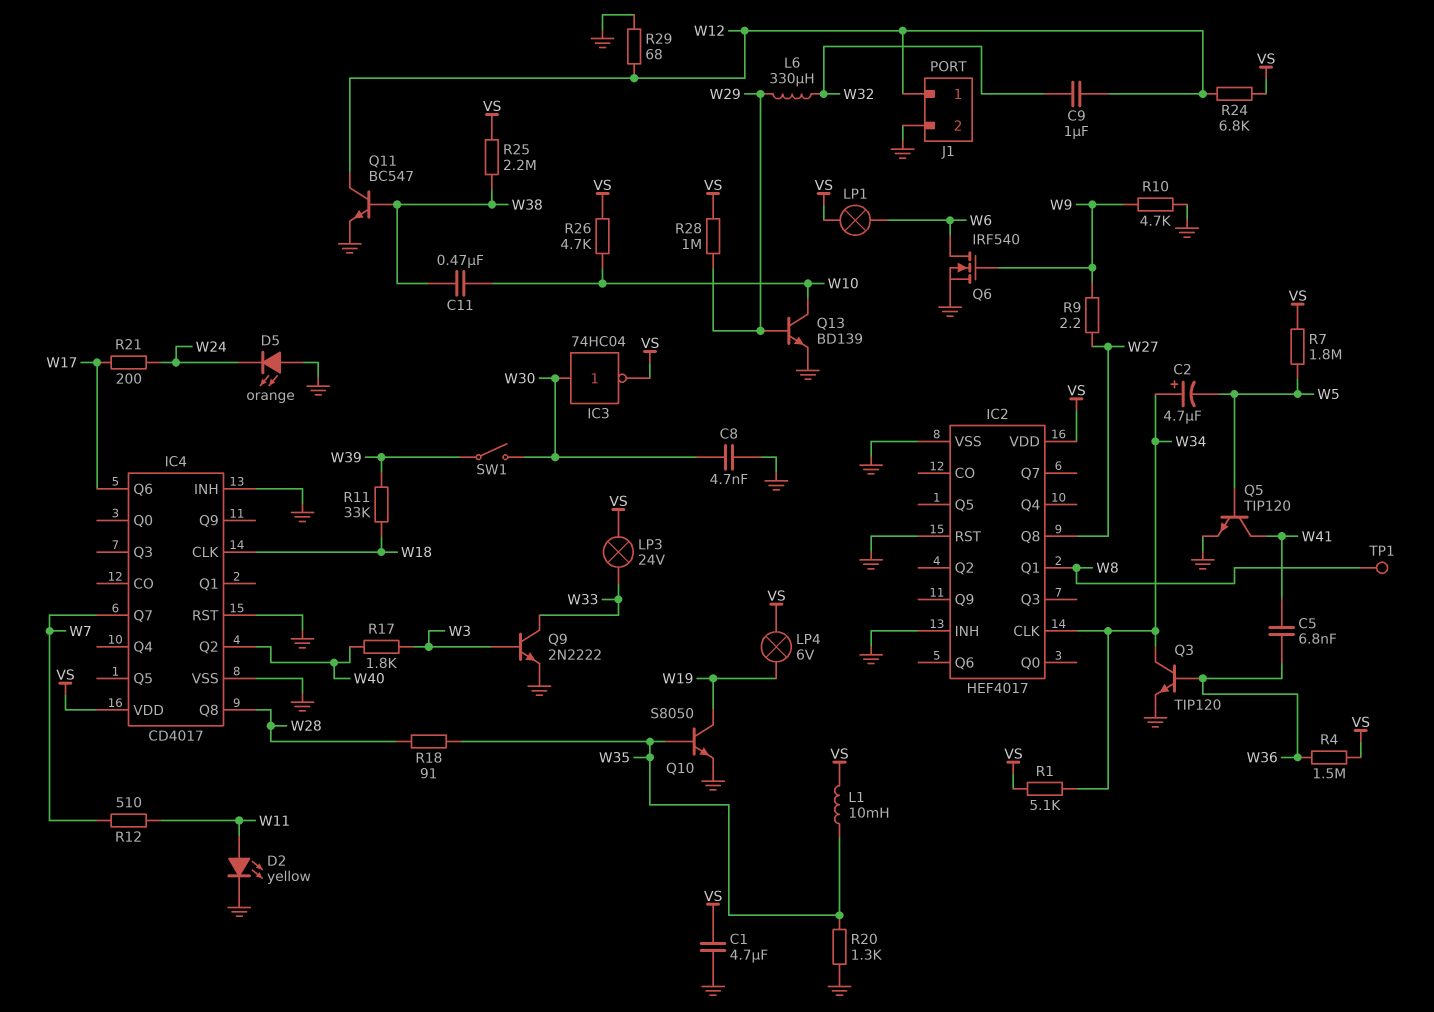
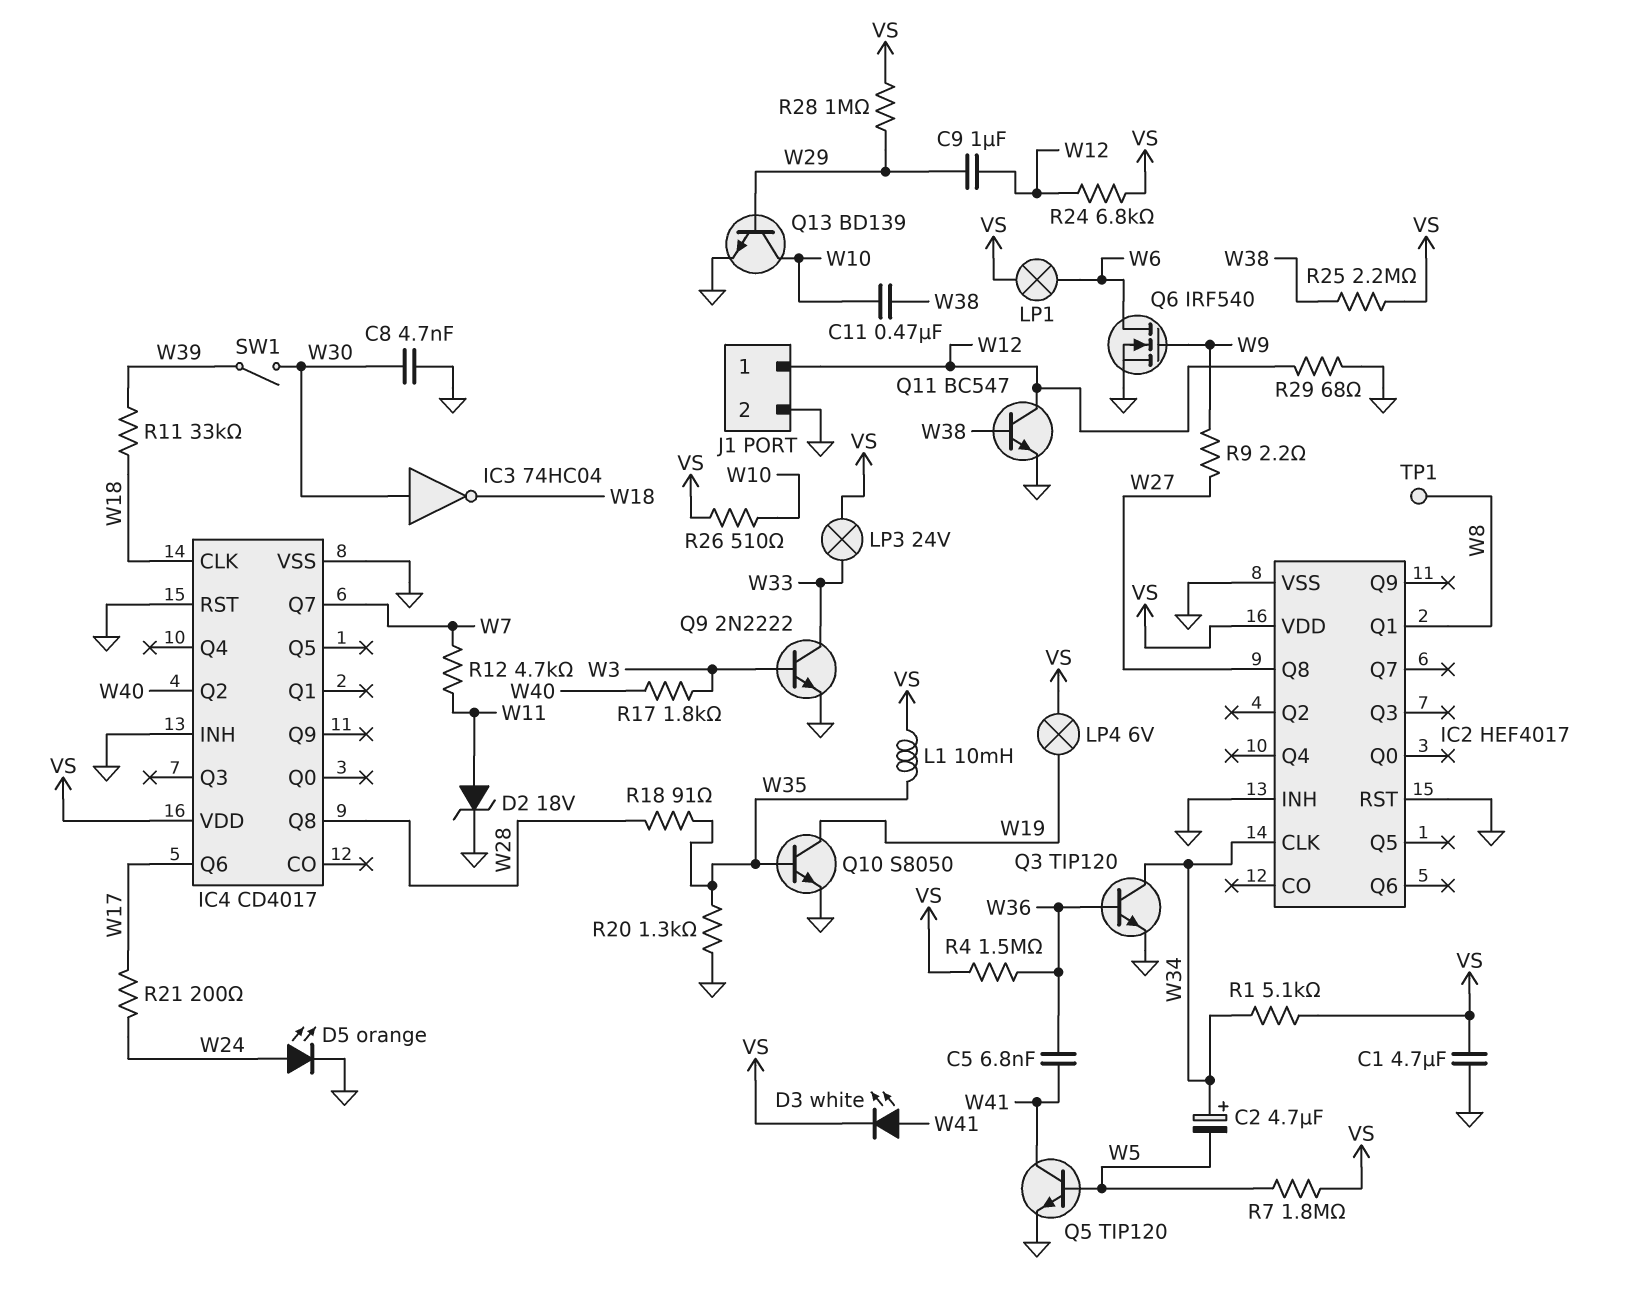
C9: 1uF (W12, W32) -> 1uF (W12, W29)
D2: LED yellow (A W11, K GND) -> zener 18V (A W11, K GND)
D3: none -> LED white (A W41, K VS)
D5: LED orange (A GND, K W24) -> LED orange (A W24, K GND)
IC3: NOT 74HC04 (in W30, out VS) -> NOT 74HC04 (in W30, out W18)
L6: 330uH (W29, W32) -> none
R10: 4.7k (GND, W9) -> none
R12: 510 (W7, W11) -> 4.7k (W7, W11)
R26: 4.7k (VS, W10) -> 510 (VS, W10)

